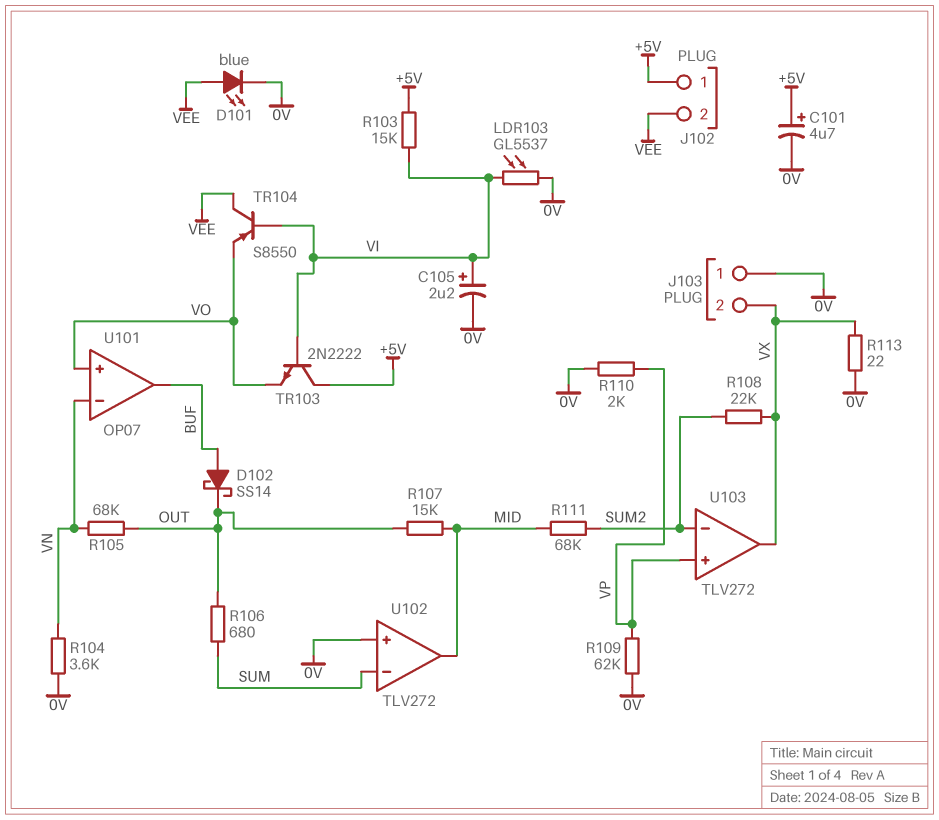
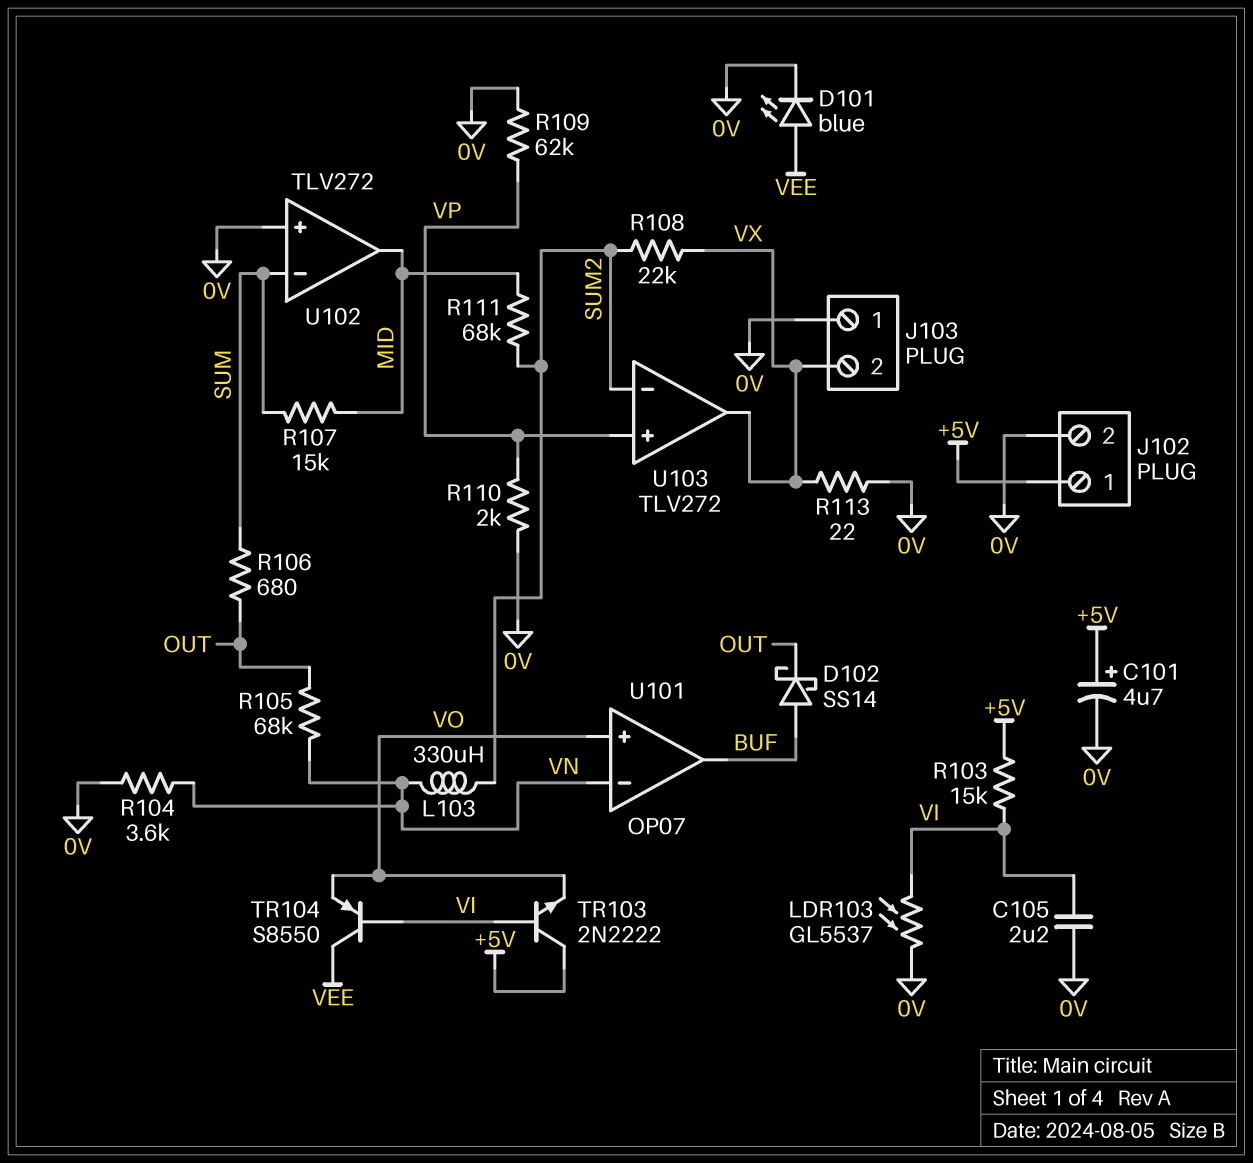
C105: 2.2uF (plus VI, minus 0V) -> 2.2uF (0V, VI)
J102 pin 2: VEE -> 0V
L103: none -> 330uH (SUM2, VN)
R107: 15k (MID, OUT) -> 15k (MID, SUM)

